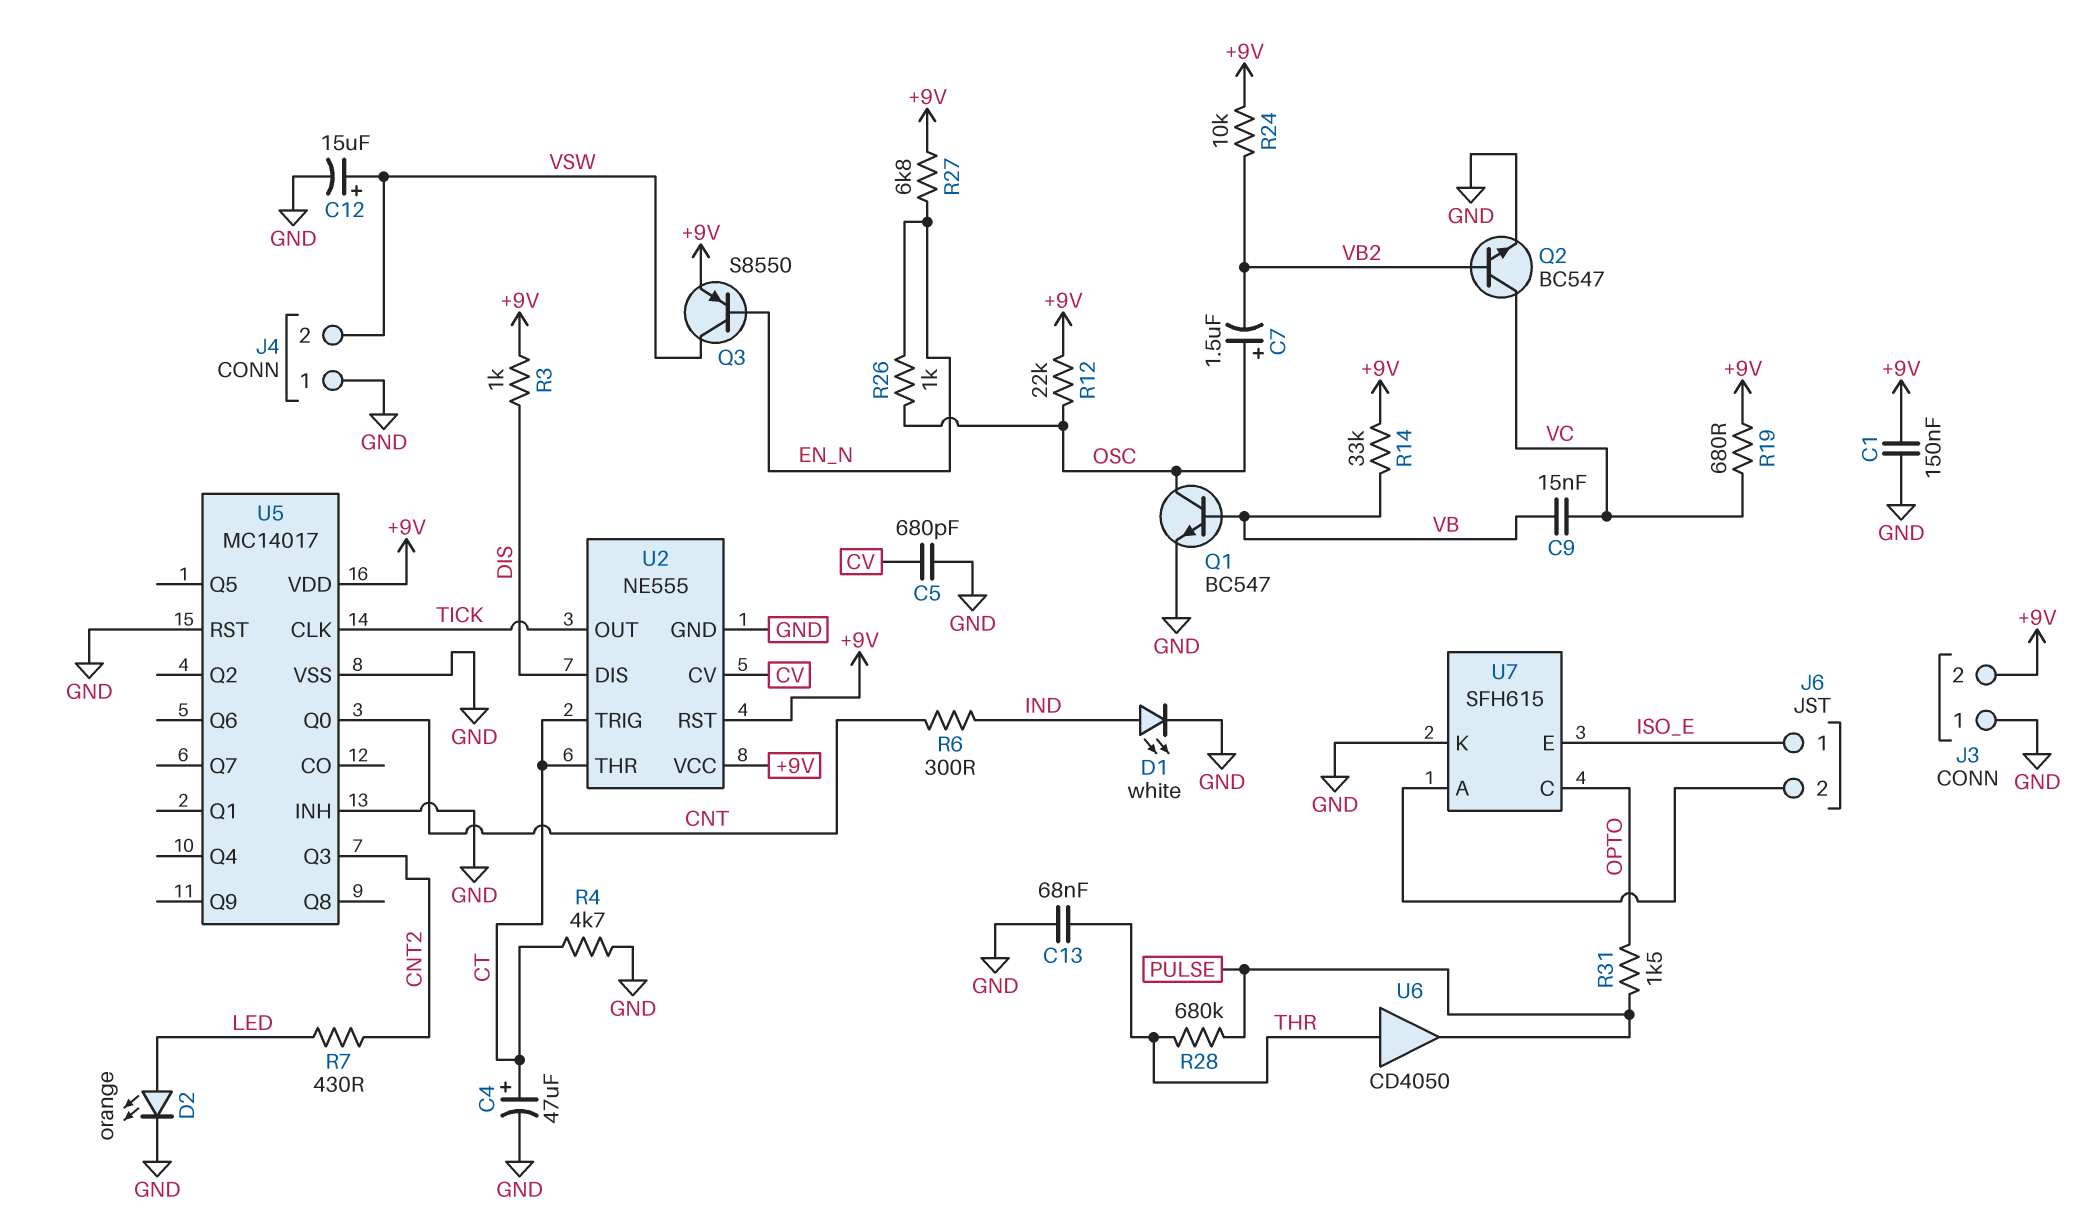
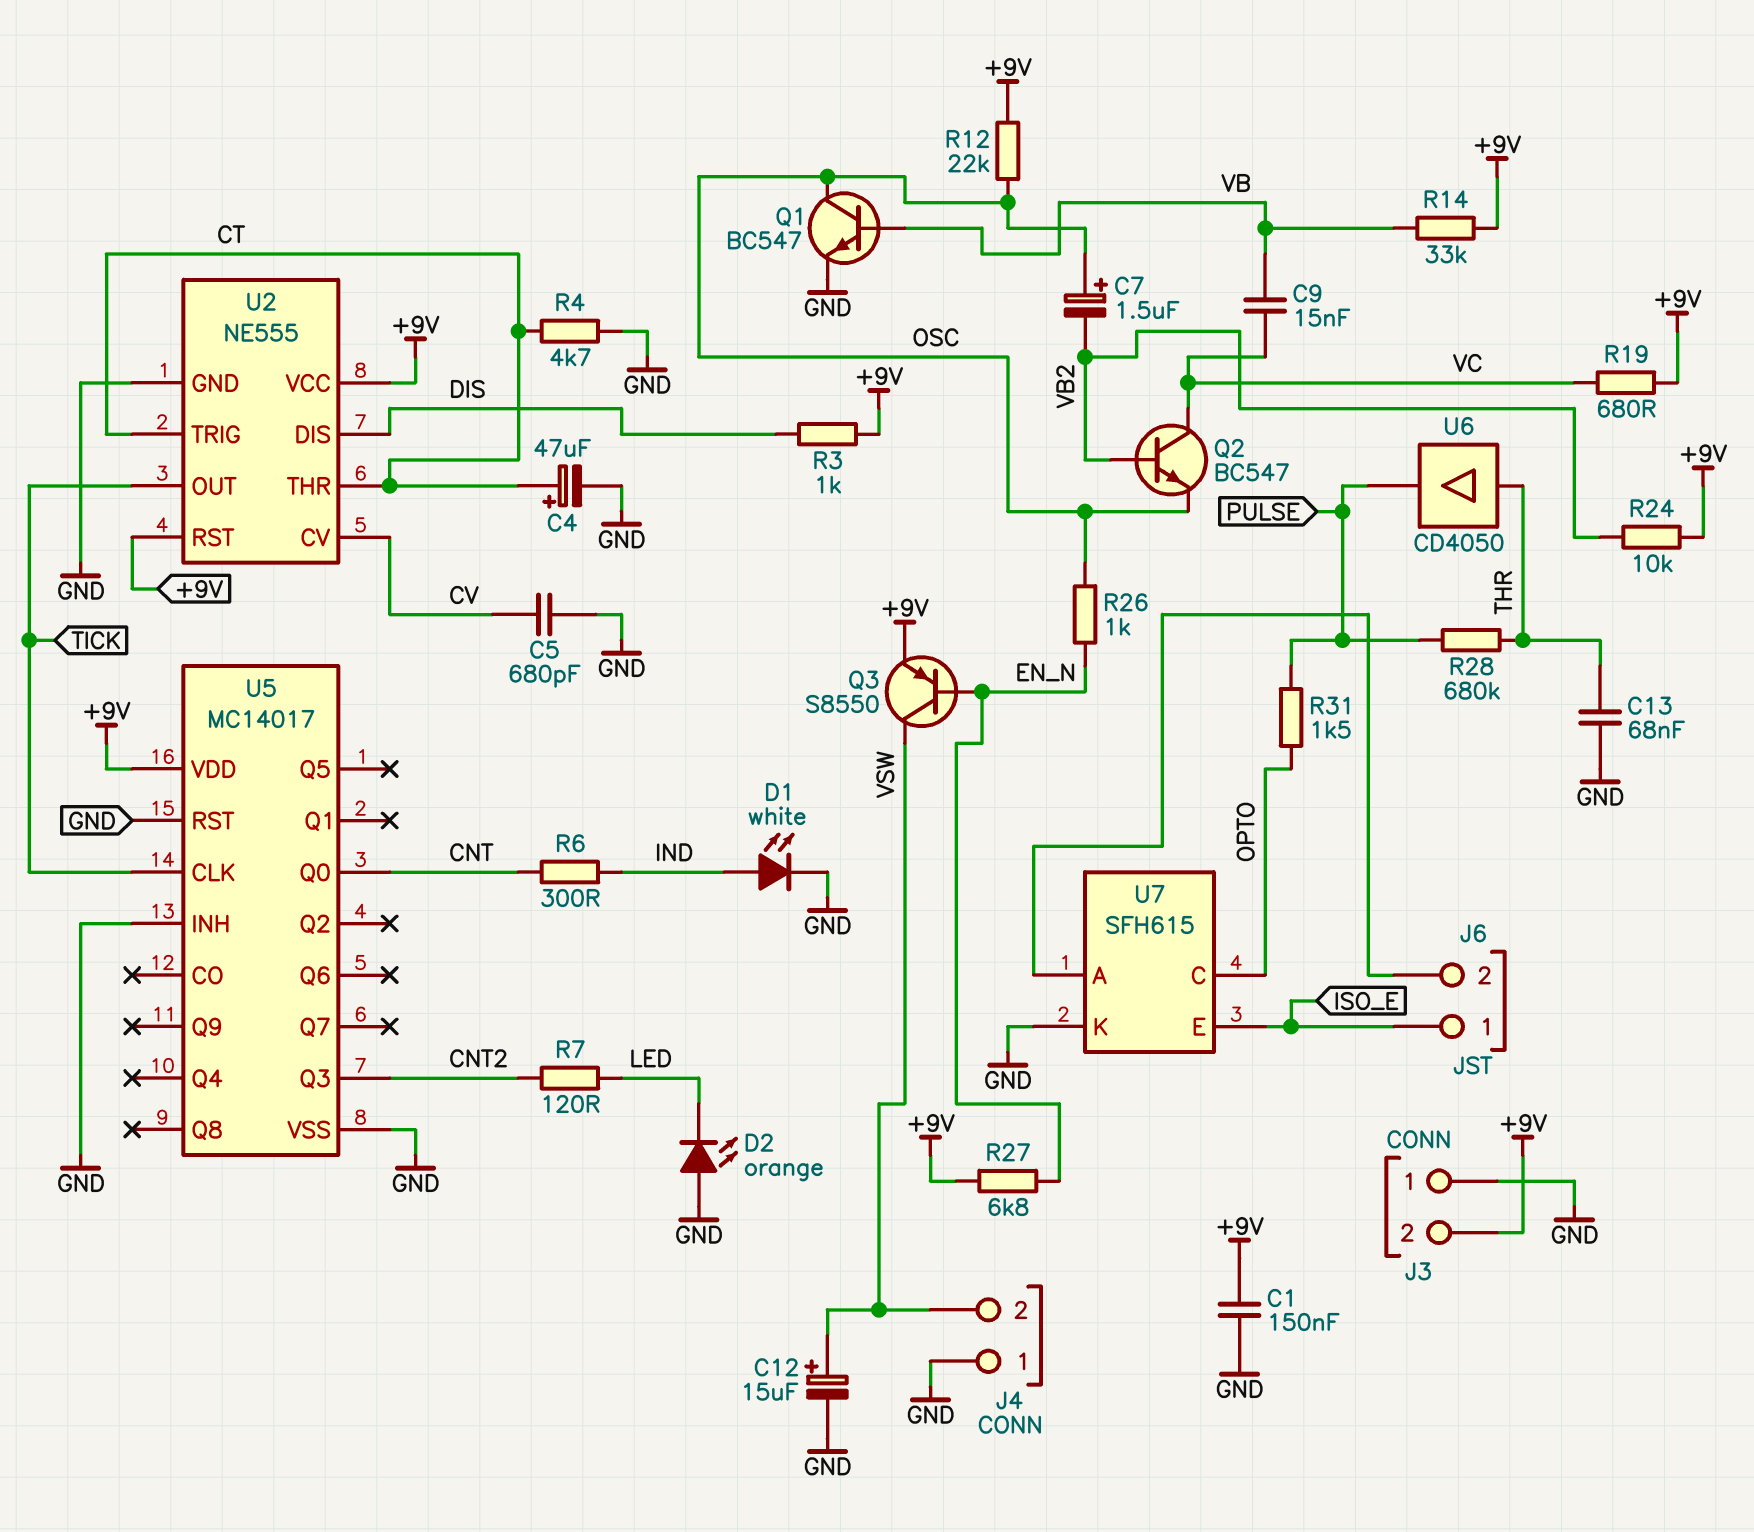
D2: LED orange (A LED, K GND) -> LED orange (A GND, K LED)
Q2: NPN BC547 (B VB2, C VC, E GND) -> NPN BC547 (B VB2, C VC, E OSC)
R7: 430 (CNT2, LED) -> 120 (CNT2, LED)

